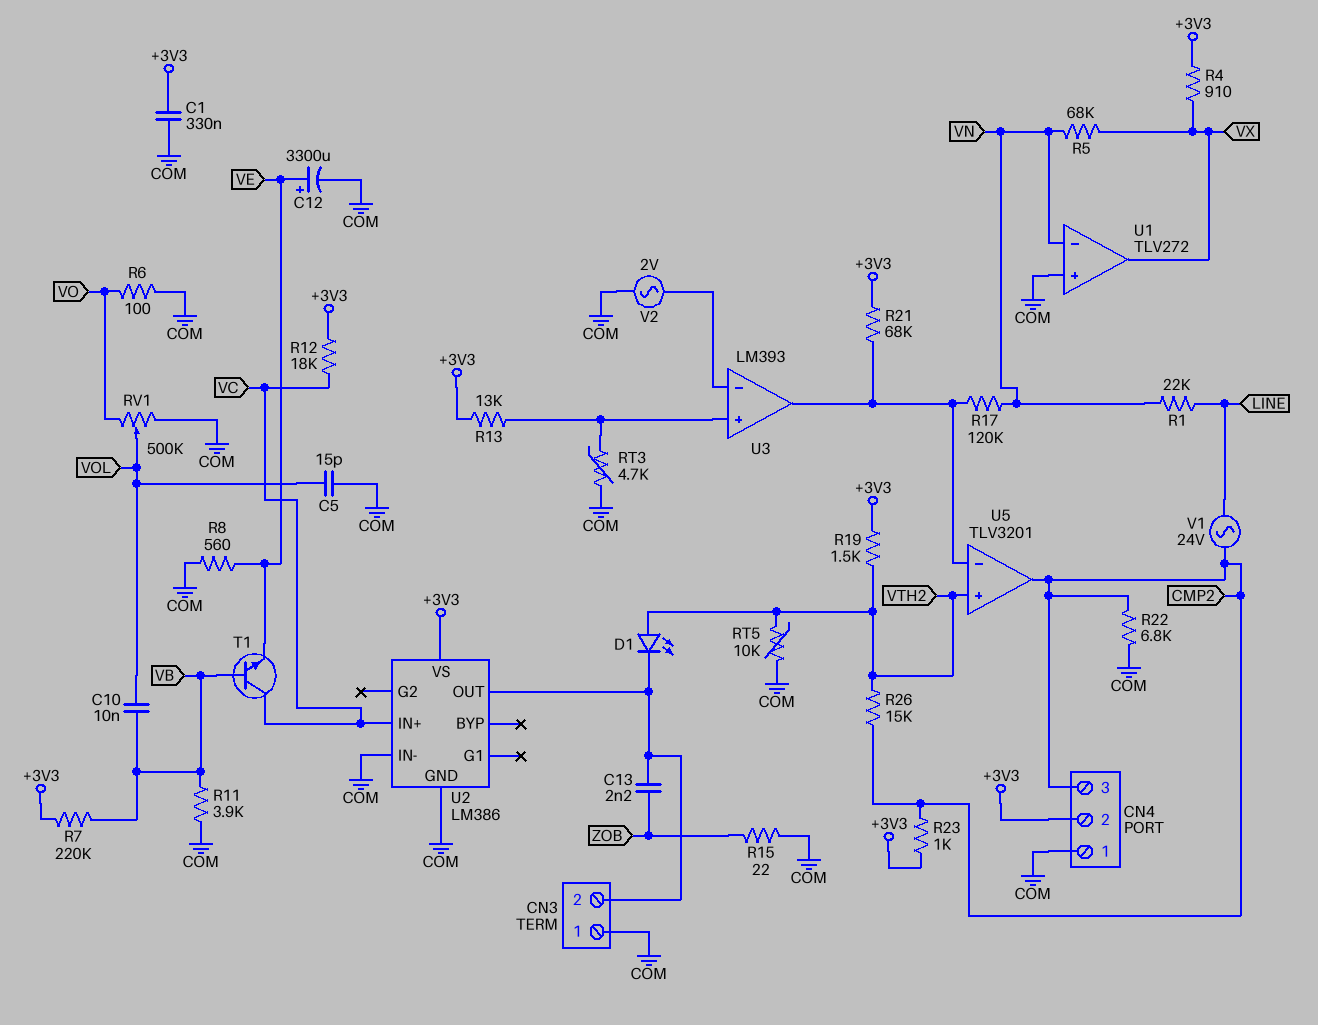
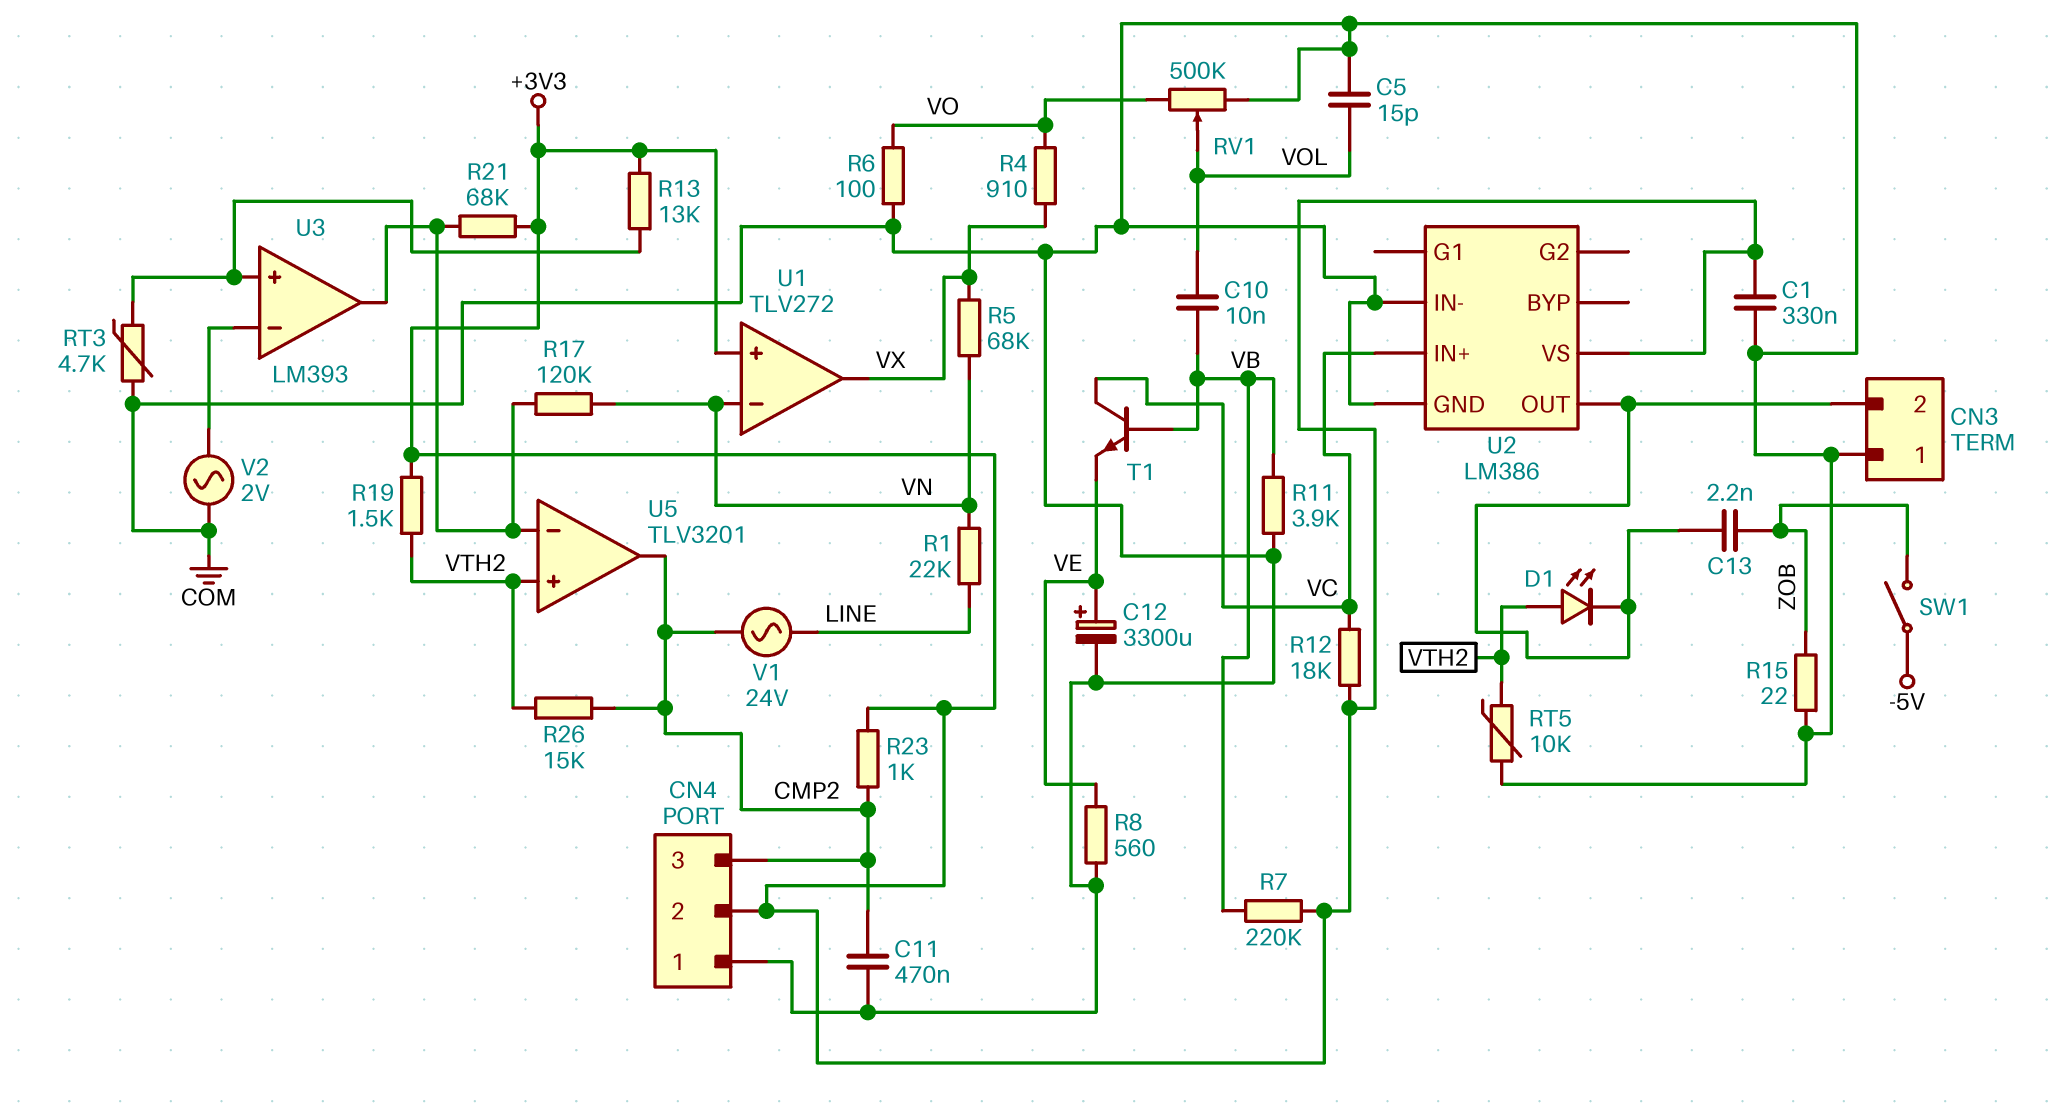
C11: none -> 470nF (CMP2, COM)
R4: 910 (+3V3, VX) -> 910 (VO, VX)
R22: 6.8k (CMP2, COM) -> none
SW1: none -> switch (-5V, ZOB)
U1 pin in+: COM -> +3V3

